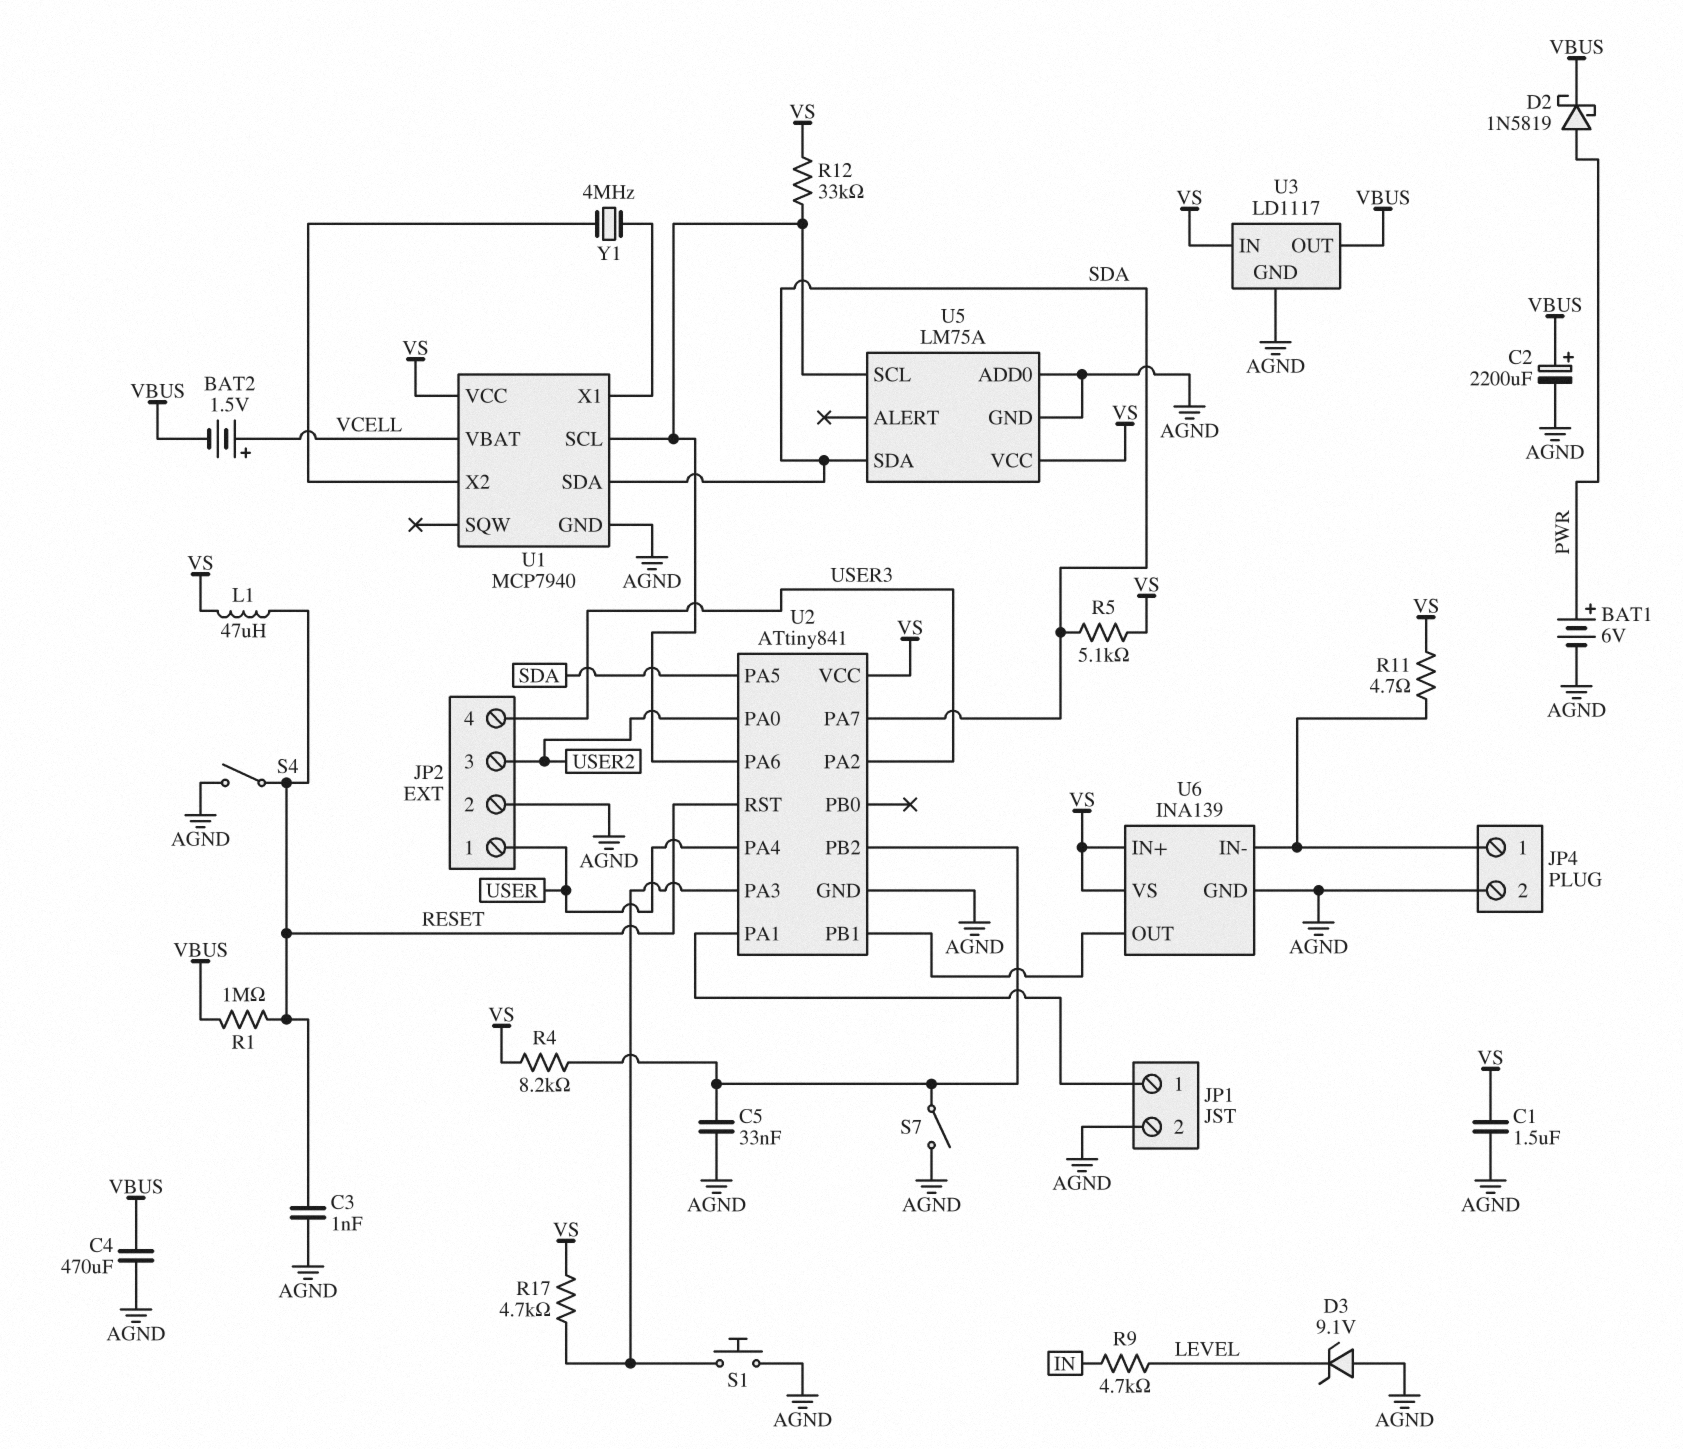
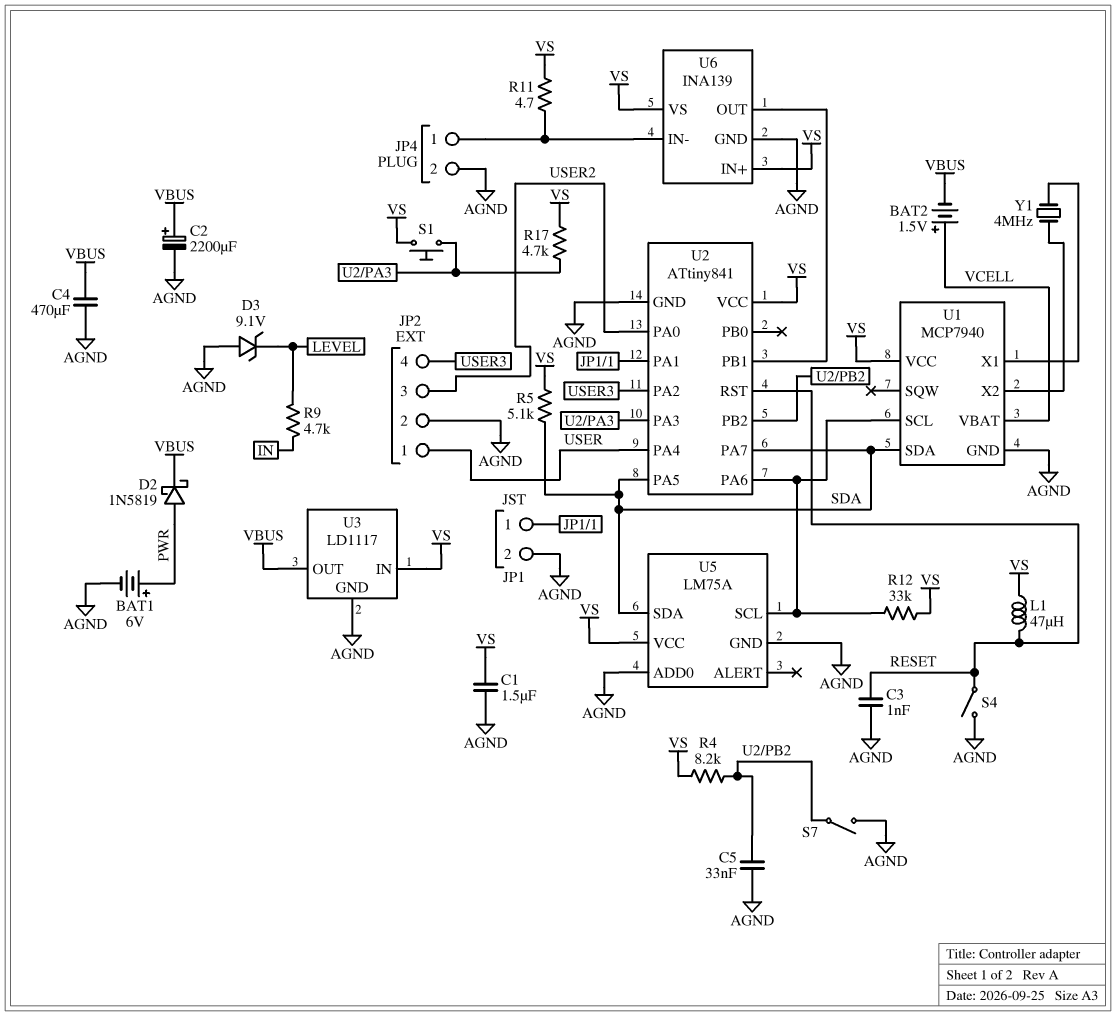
R1: 1M (RESET, VBUS) -> none
S1: button (AGND, U2/PA3) -> button (U2/PA3, VS)

